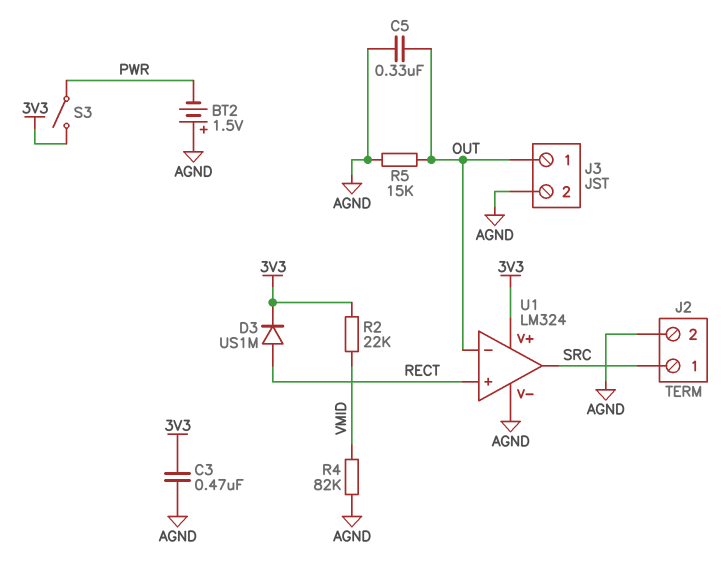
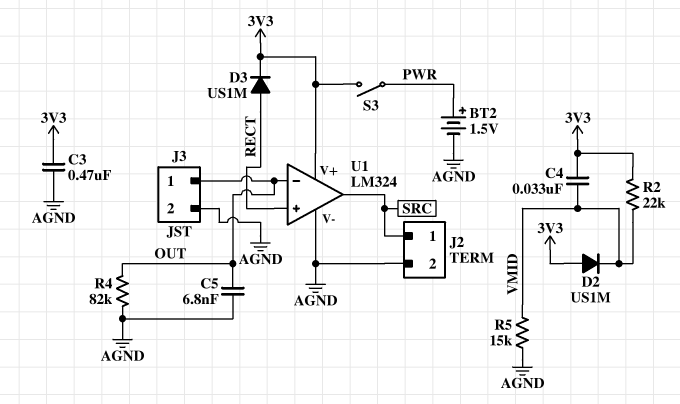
BT2: 1.5V (plus AGND, minus PWR) -> 1.5V (plus PWR, minus AGND)
C4: none -> 33nF (3V3, VMID)
C5: 330nF (AGND, OUT) -> 6.8nF (AGND, OUT)
D2: none -> diode US1M (A 3V3, K VMID)
R4: 82k (AGND, VMID) -> 82k (AGND, OUT)
R5: 15k (AGND, OUT) -> 15k (AGND, VMID)

